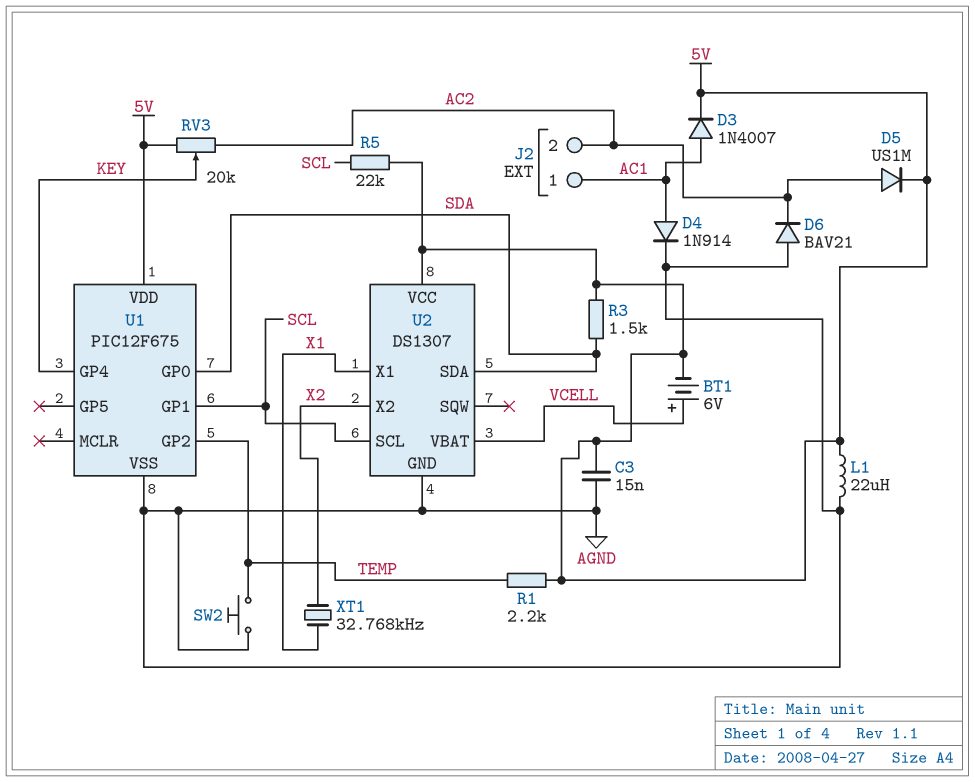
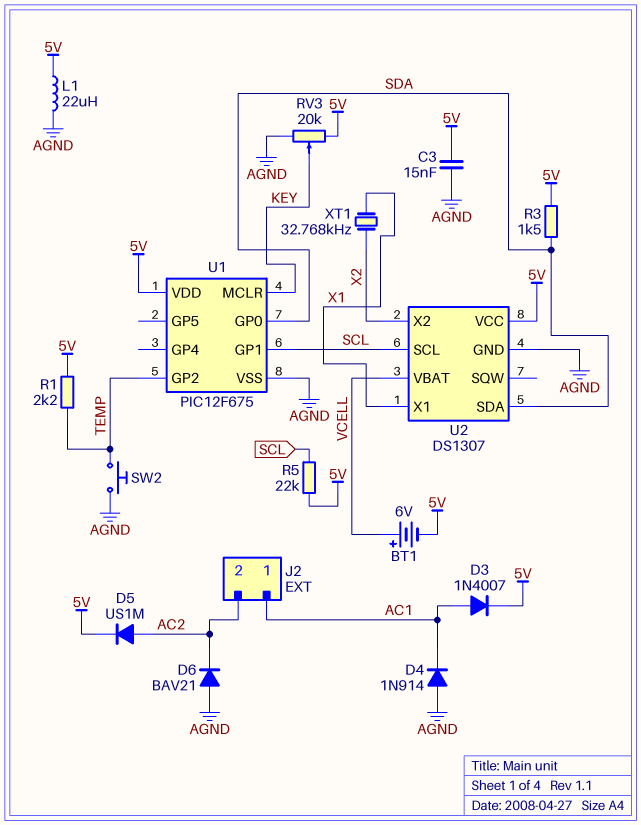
D4: diode 1N914 (A AC1, K AGND) -> diode 1N914 (A AGND, K AC1)
RV3: 20k (5V, AC2, wiper KEY) -> 20k (5V, AGND, wiper KEY)
U1 pin GP4: KEY -> none
U1 pin MCLR: none -> KEY

